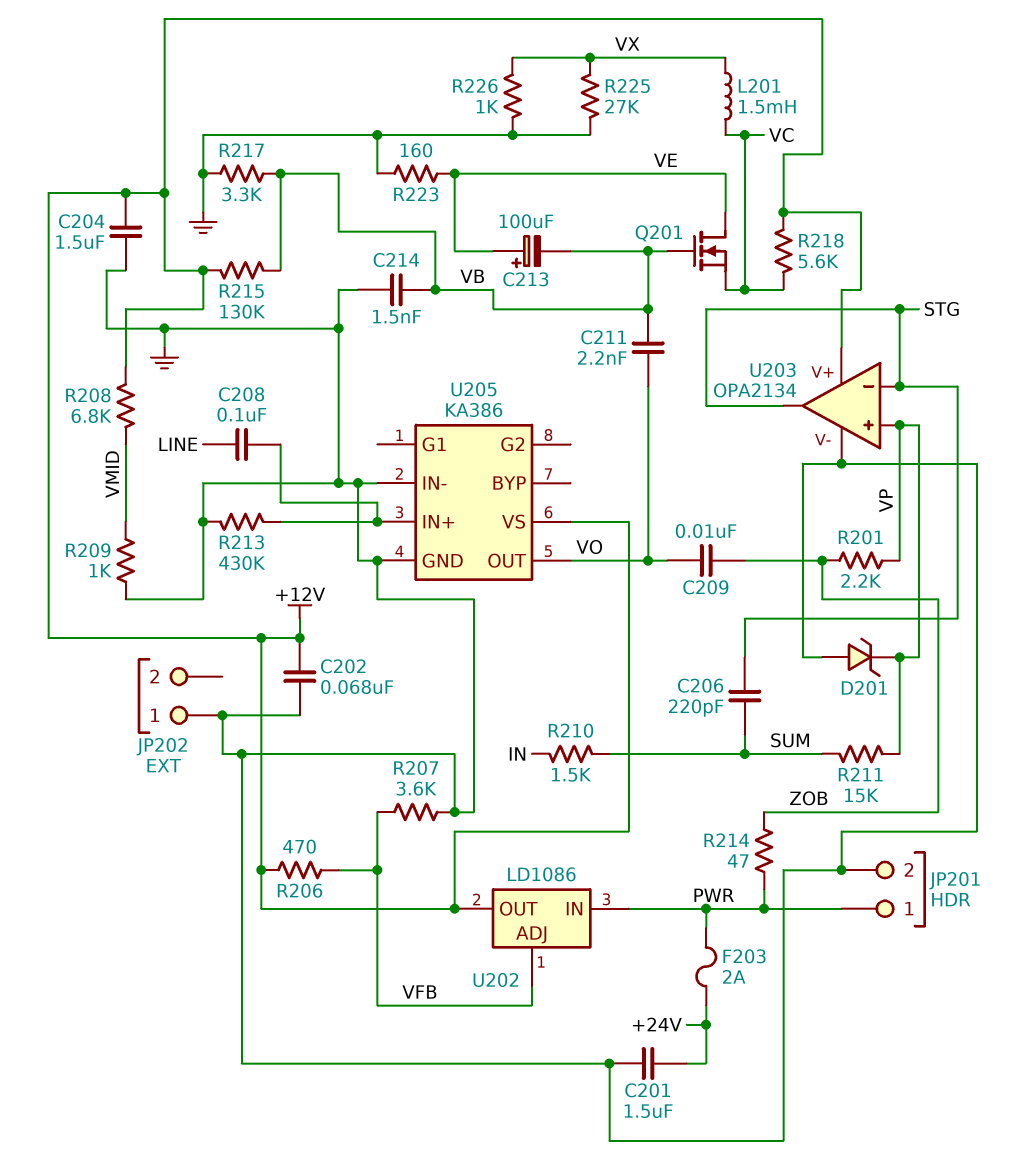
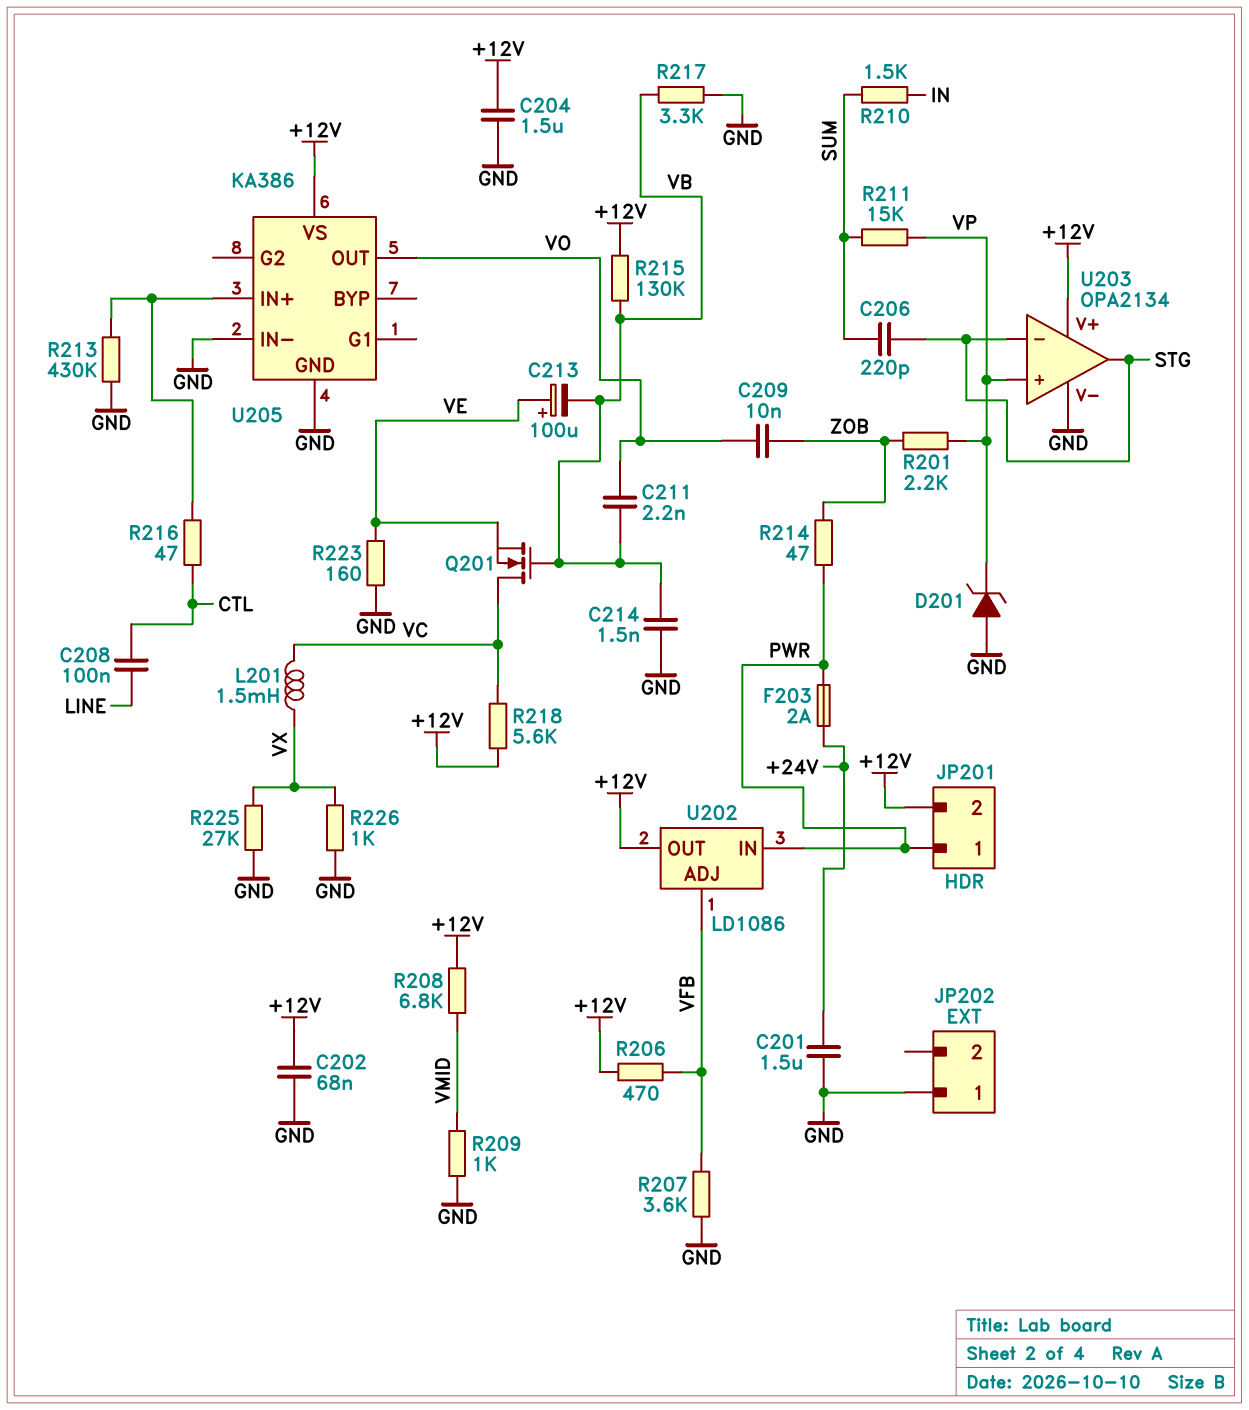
C208: 100nF (LINE, U205/IN+) -> 100nF (CTL, LINE)
JP201 pin 2: GND -> +12V
Q201: NMOS (G VB, D VE, S VC) -> NMOS (G VB, D VC, S VE)
R216: none -> 47 (CTL, U205/IN+)

